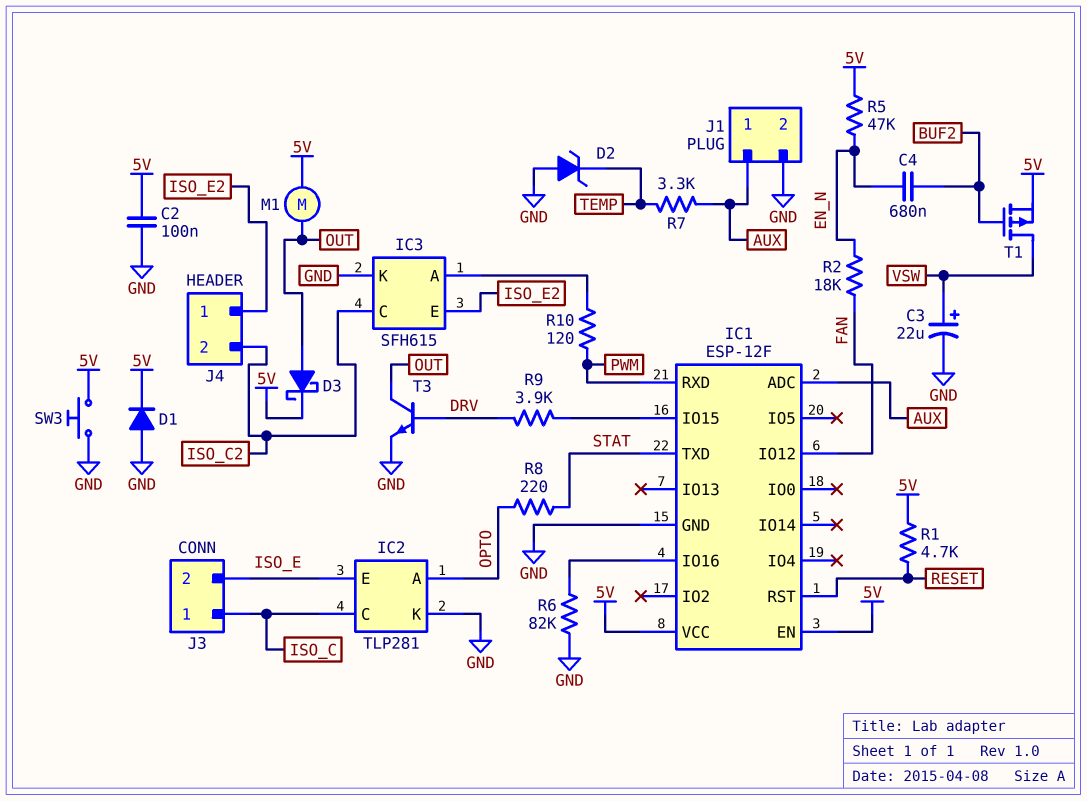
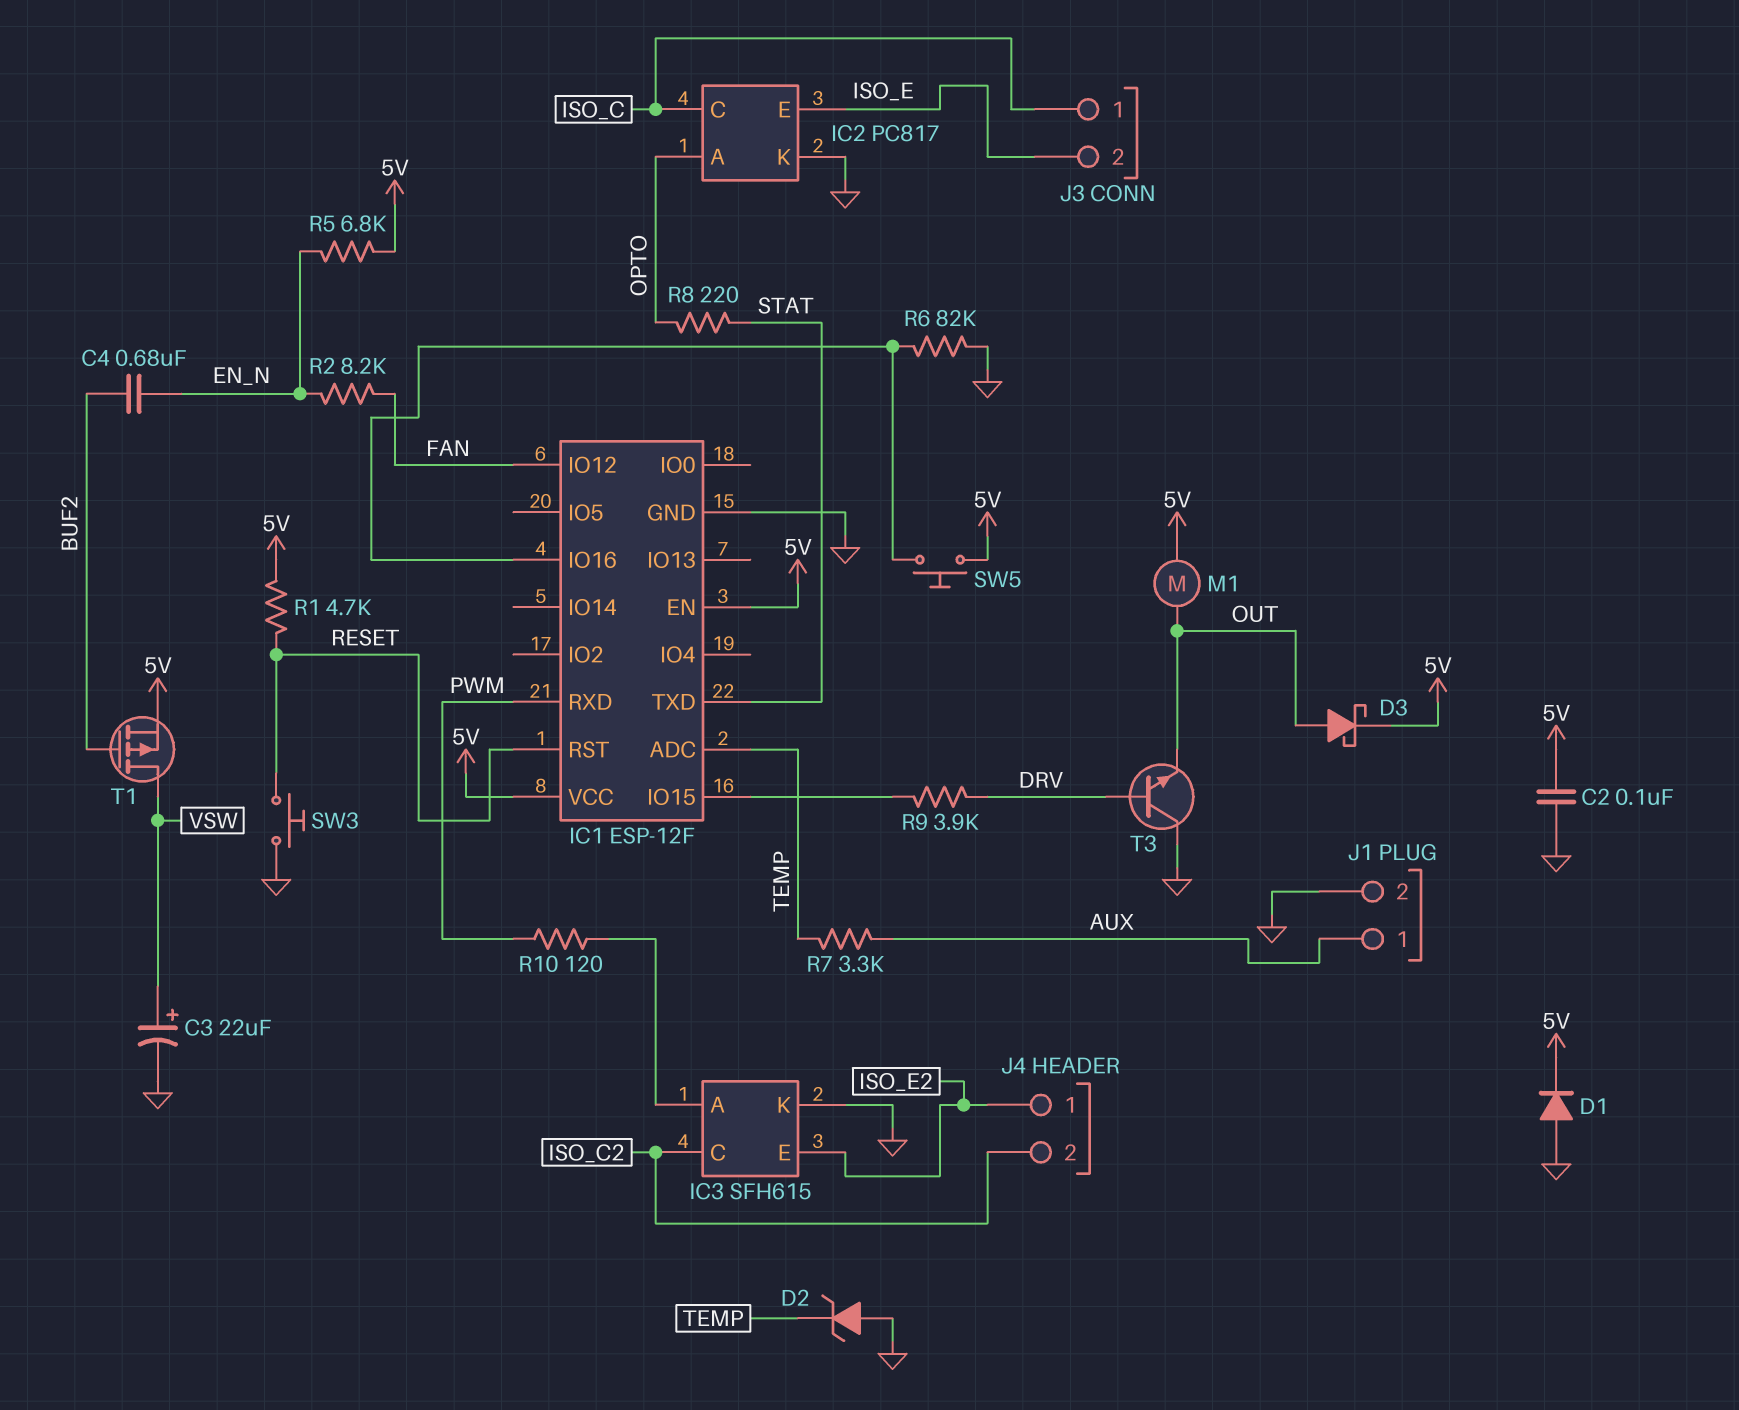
IC1 pin ADC: AUX -> TEMP
IC2: TLP281 -> PC817
R2: 18k (EN_N, FAN) -> 8.2k (EN_N, FAN)
R5: 47k (5V, EN_N) -> 6.8k (5V, EN_N)
SW3: button (5V, GND) -> button (GND, RESET)
SW5: none -> button (5V, IC1/IO16)
T3: NPN (B DRV, C OUT, E GND) -> NPN (B DRV, C GND, E OUT)

